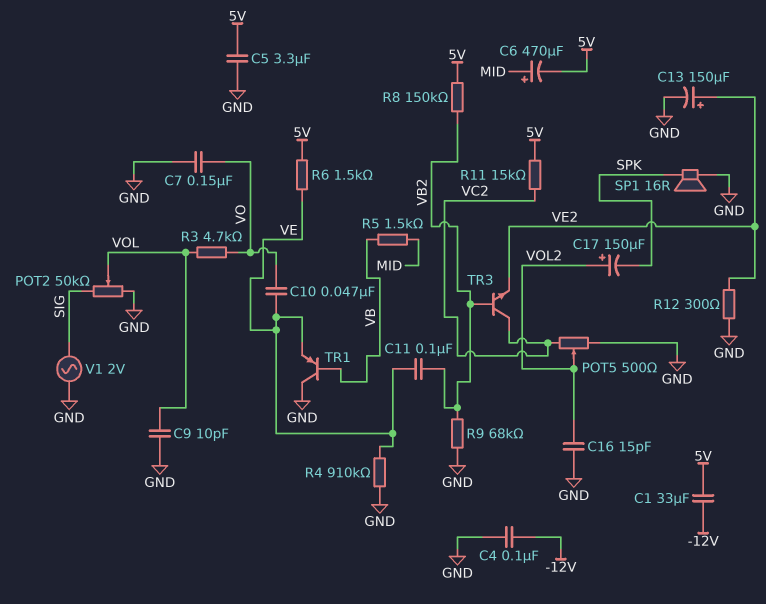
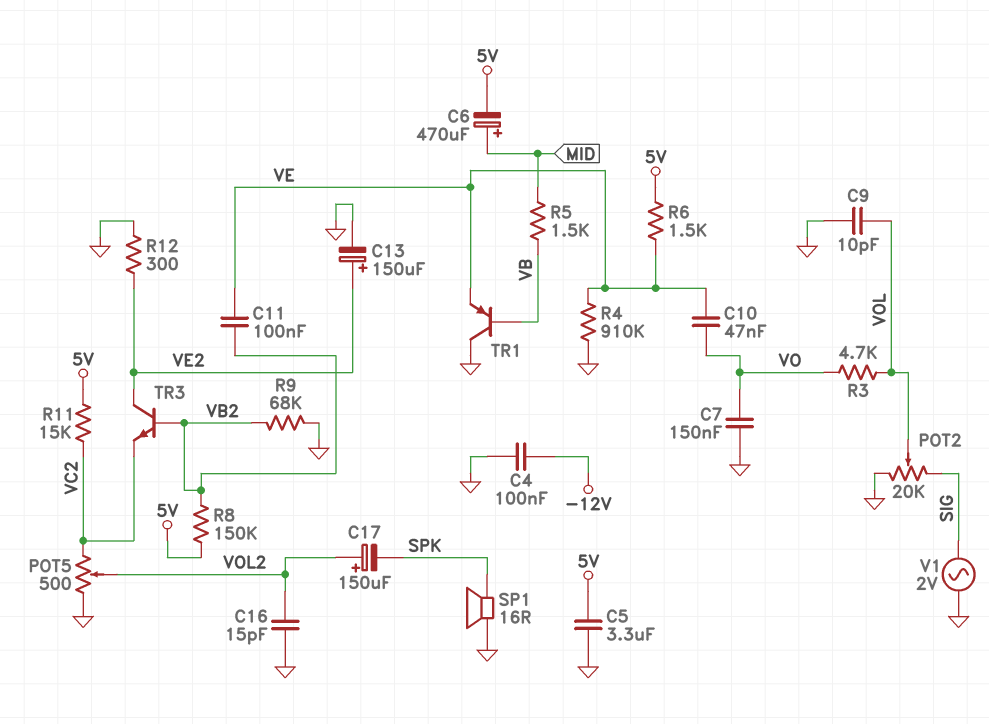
C1: 33uF (-12V, 5V) -> none
POT2: 50k (GND, SIG, wiper VOL) -> 20k (GND, SIG, wiper VOL)
TR3: NPN (B VB2, C VC2, E VE2) -> NPN (B VB2, C VE2, E VC2)

